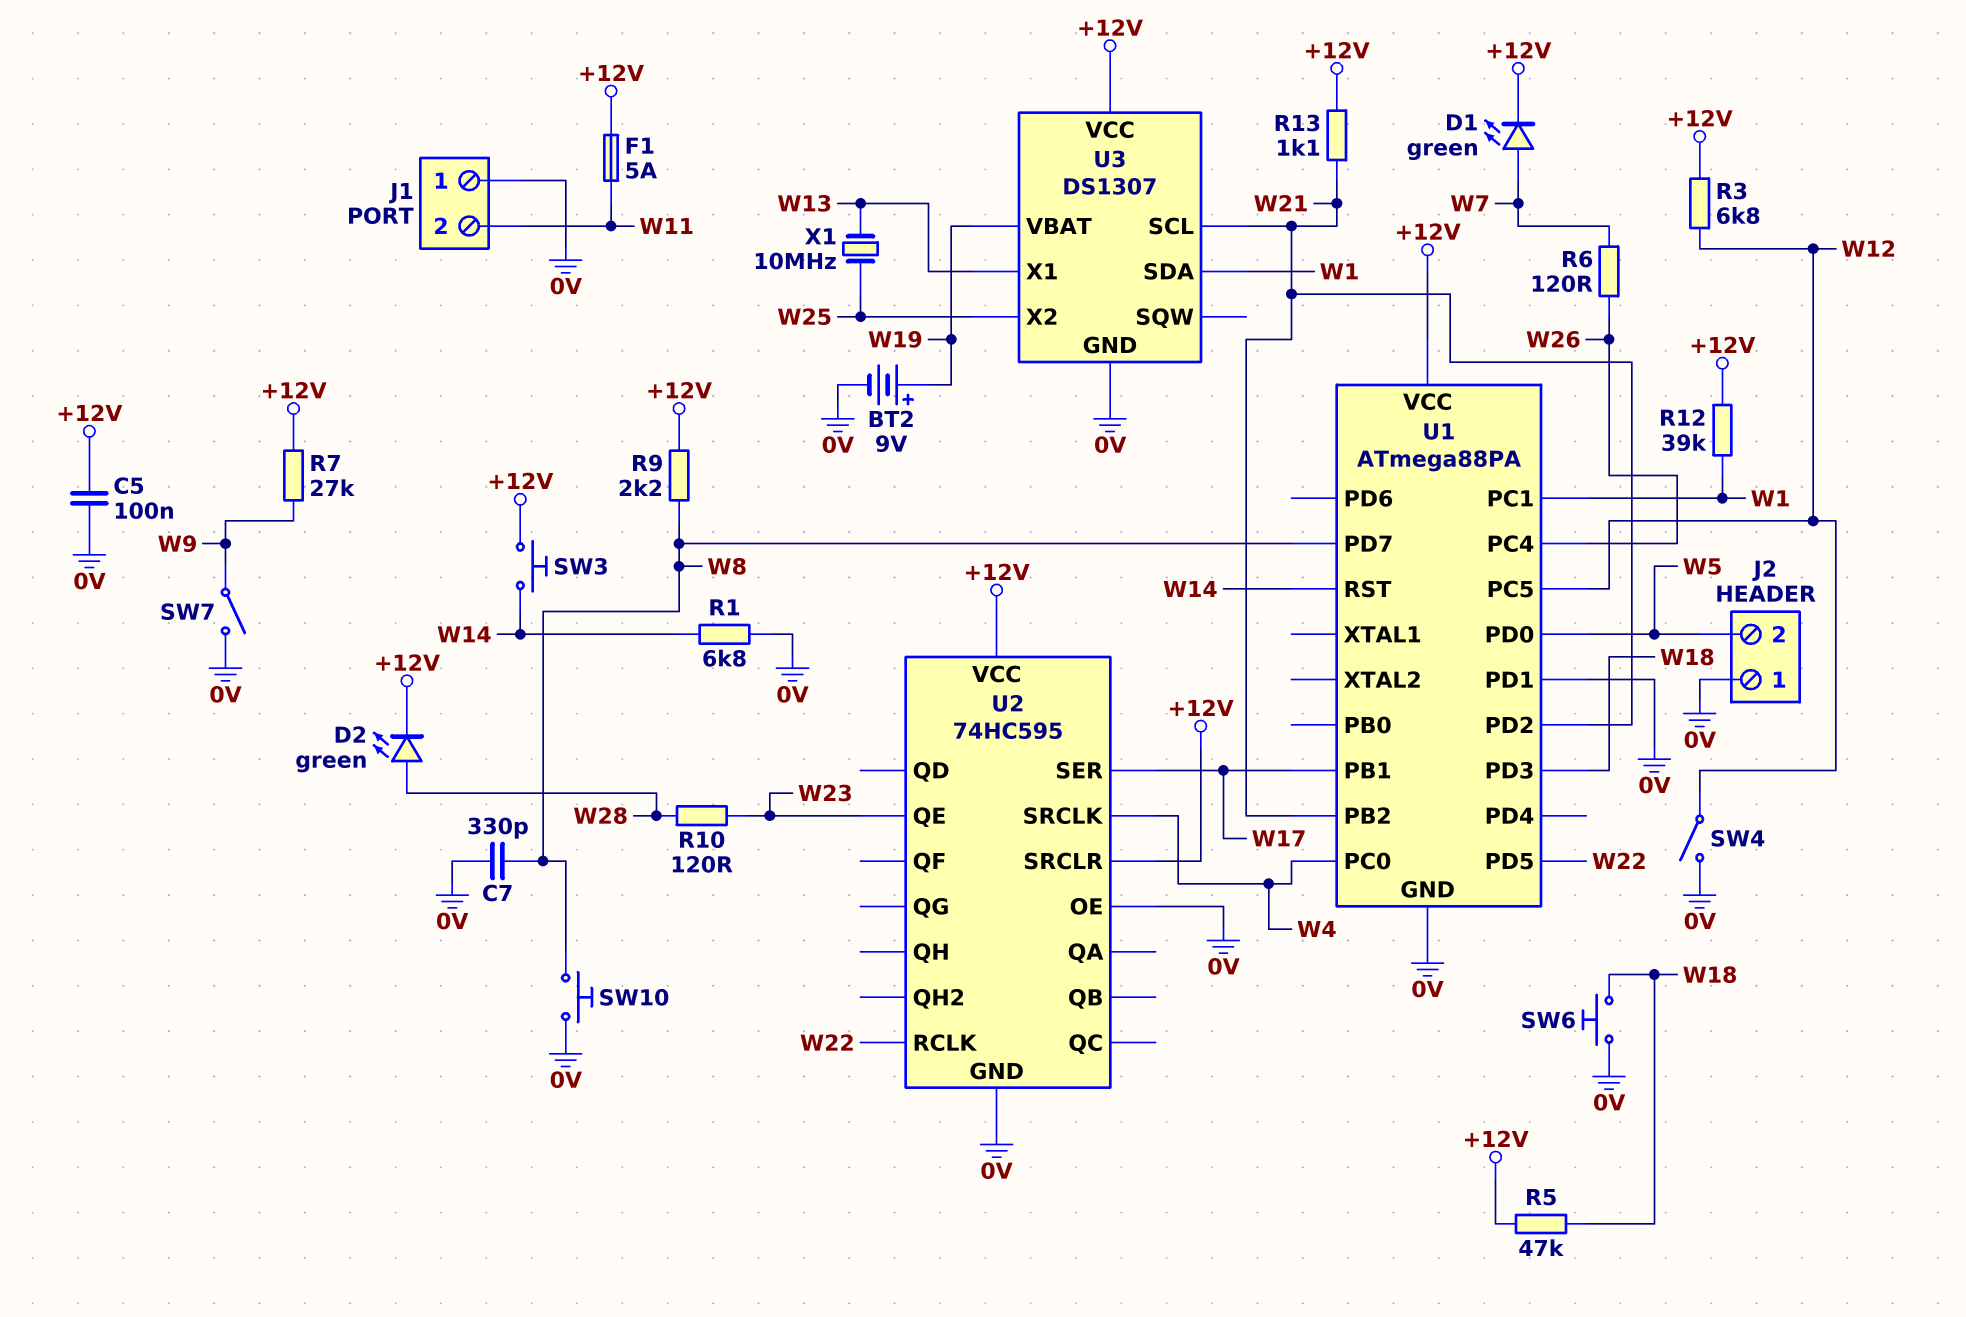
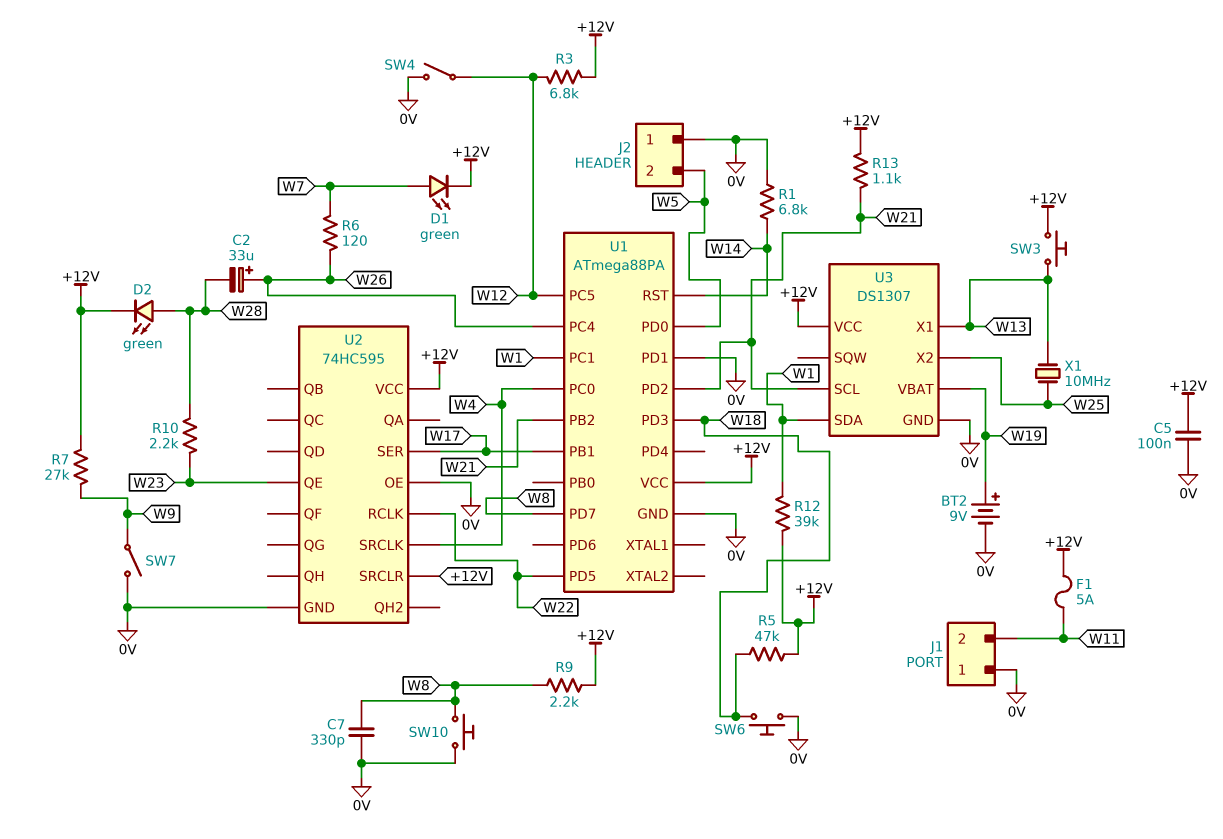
C2: none -> 33uF (plus W26, minus W28)
R10: 120 (W23, W28) -> 2.2k (W23, W28)
SW3: button (+12V, W14) -> button (+12V, W13)

